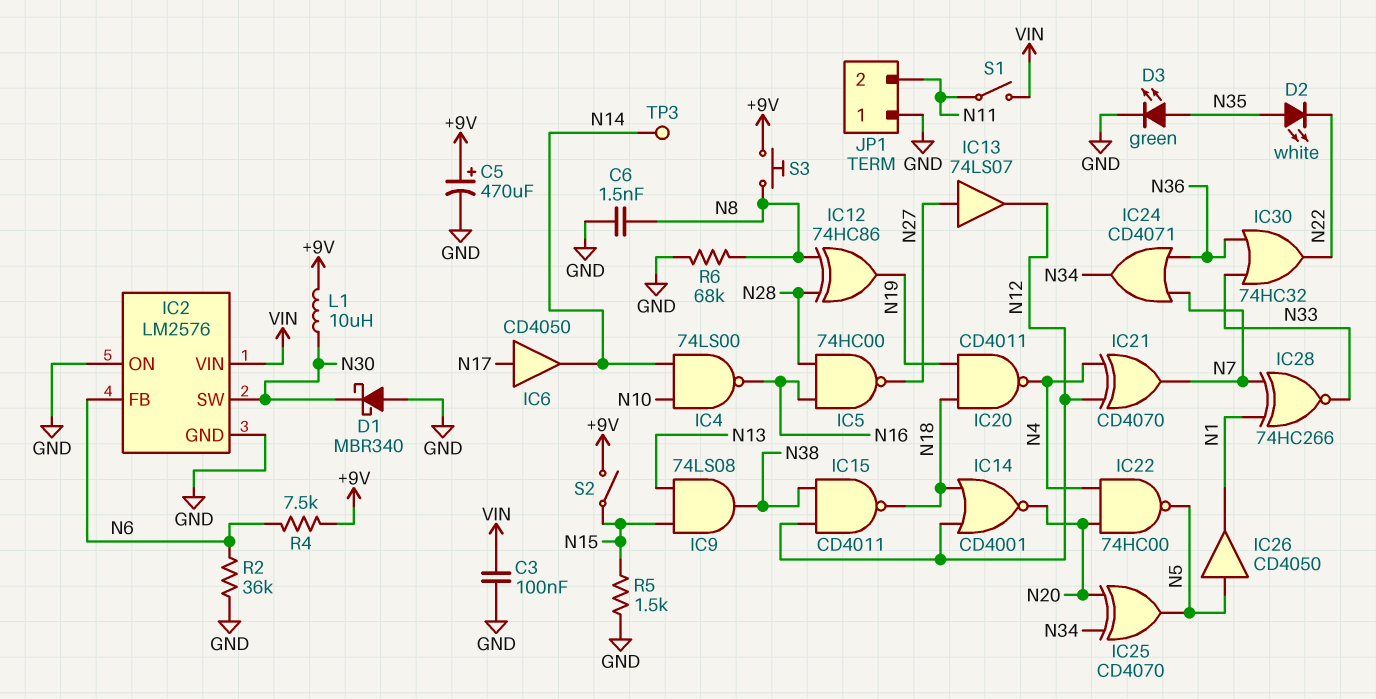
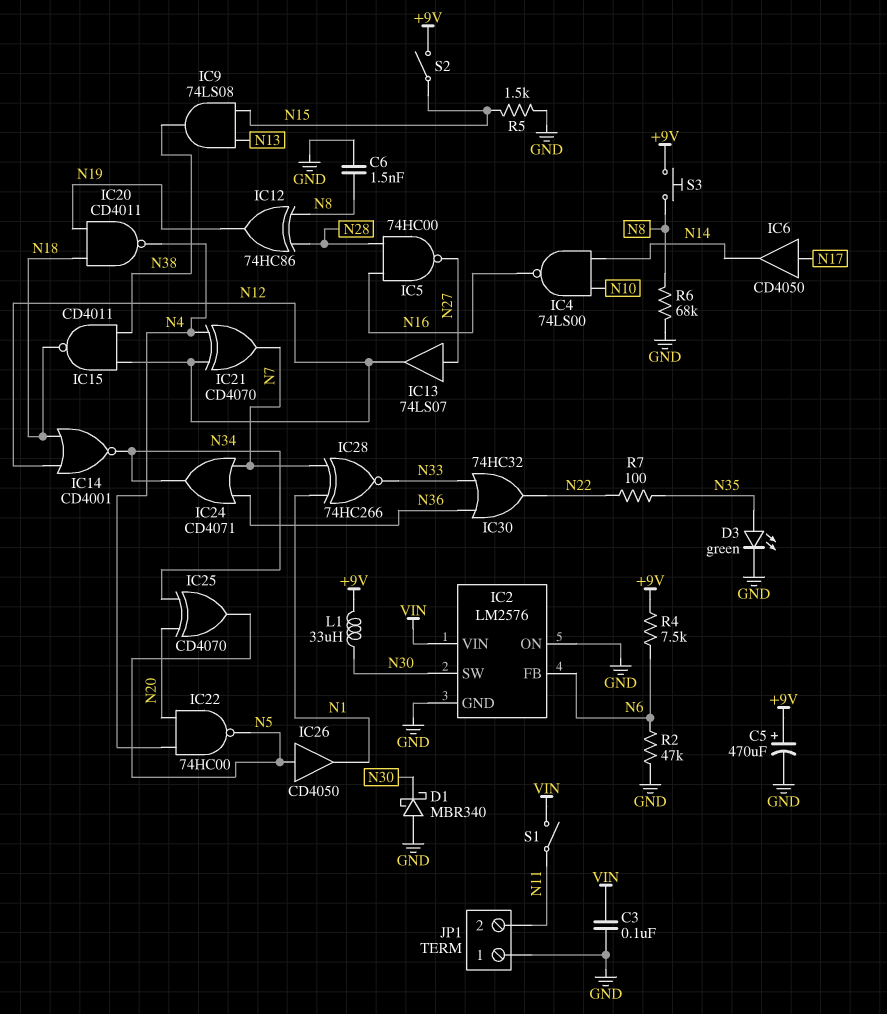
D2: LED white (A N35, K N22) -> none
IC14: NOR CD4001 (in N12, in N18, out N20) -> NOR CD4001 (in N12, in N18, out N34)
L1: 10uH (+9V, N30) -> 33uH (+9V, N30)
R2: 36k (GND, N6) -> 47k (GND, N6)
R7: none -> 100 (N22, N35)
TP3: test point (N14) -> none

